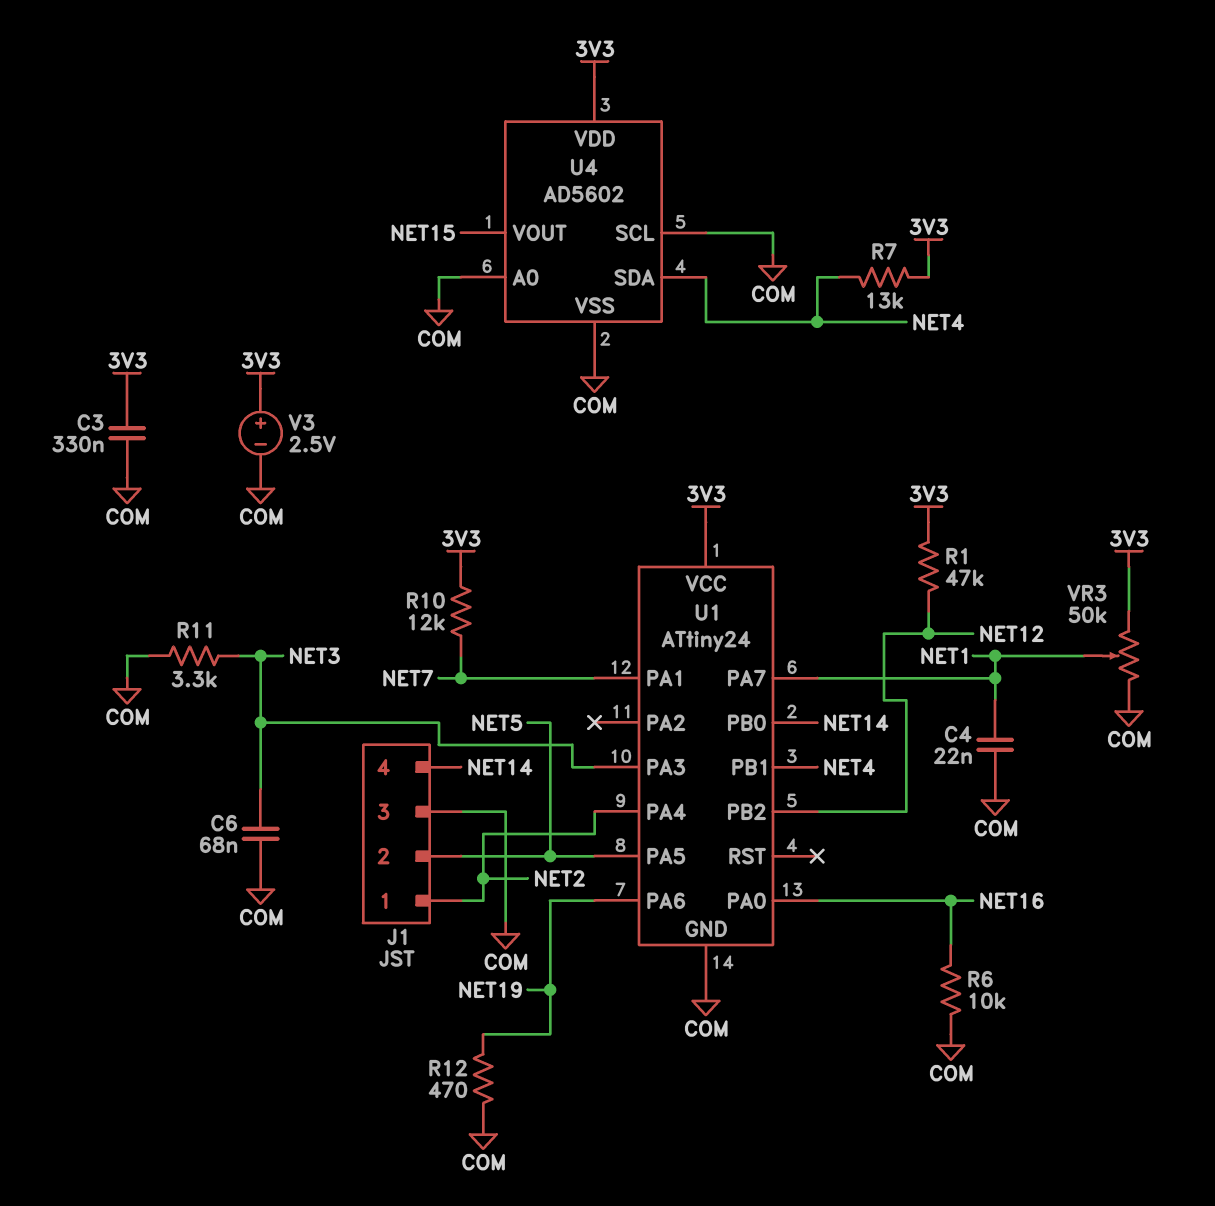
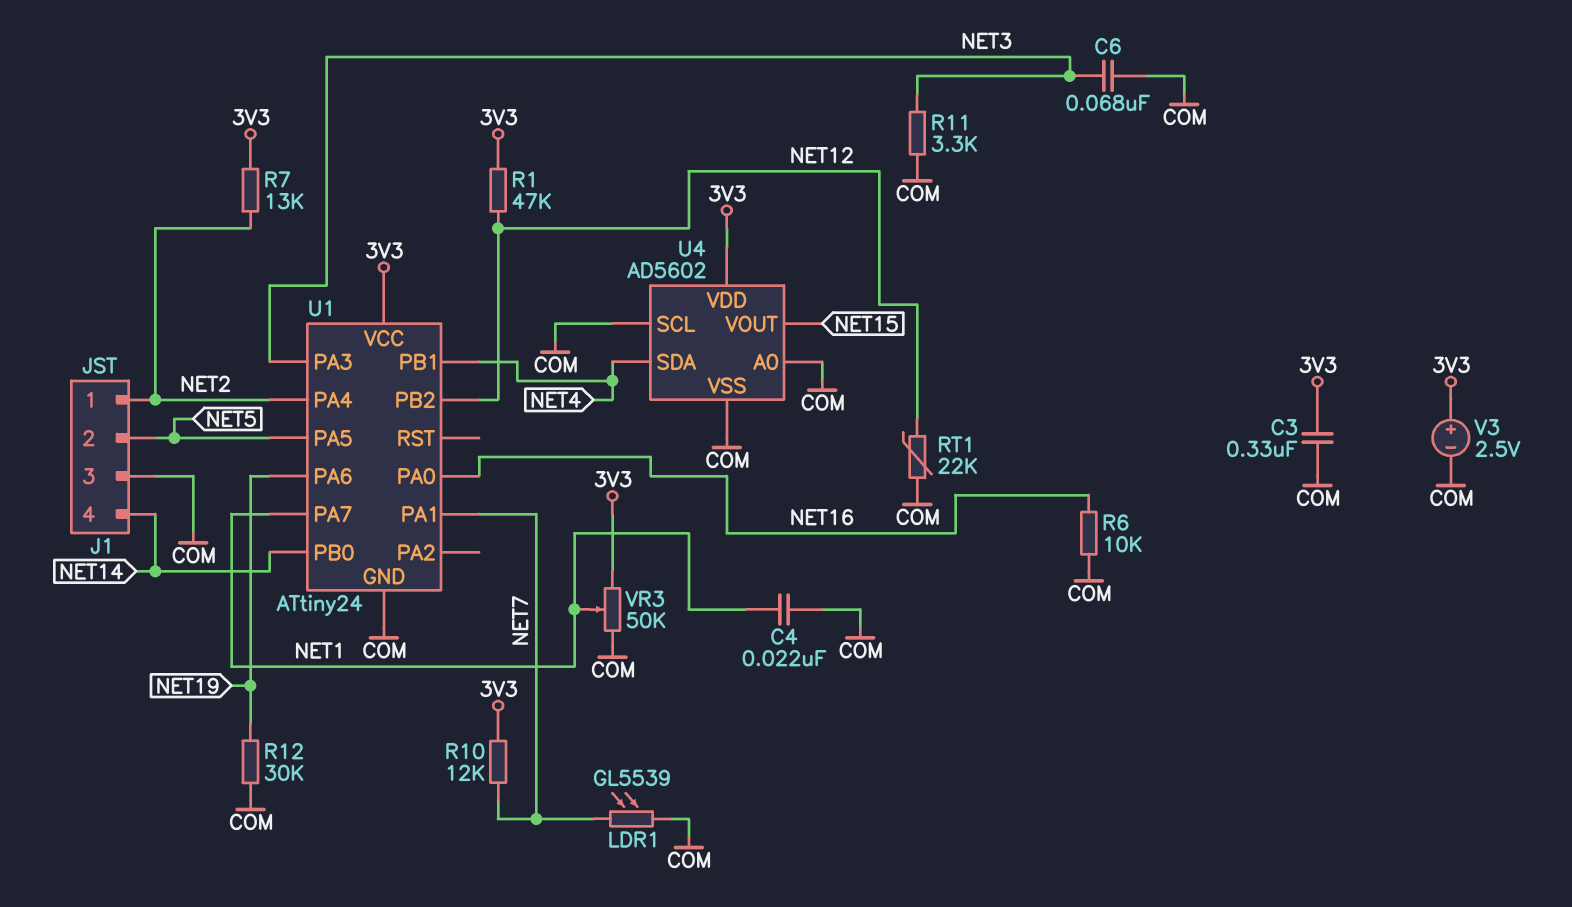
LDR1: none -> GL5539 (COM, NET7)
R7: 13k (3V3, NET4) -> 13k (3V3, NET2)
R12: 470 (COM, NET19) -> 30k (COM, NET19)
RT1: none -> 22k (COM, NET12)

